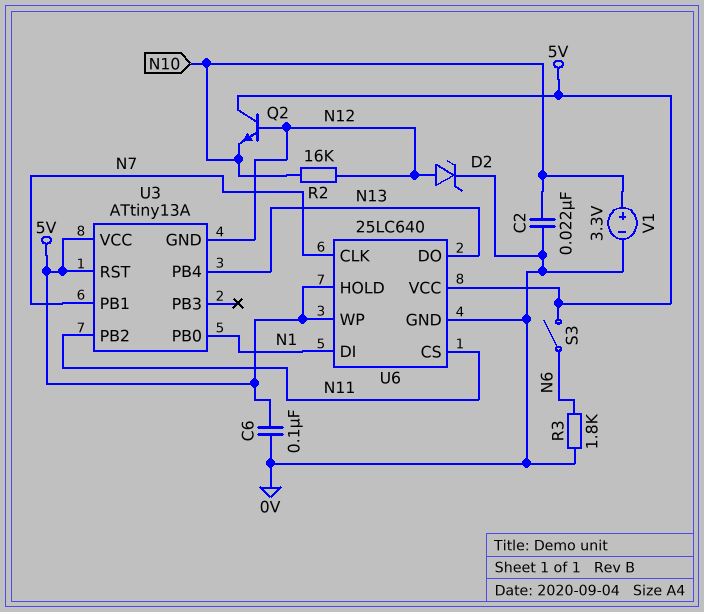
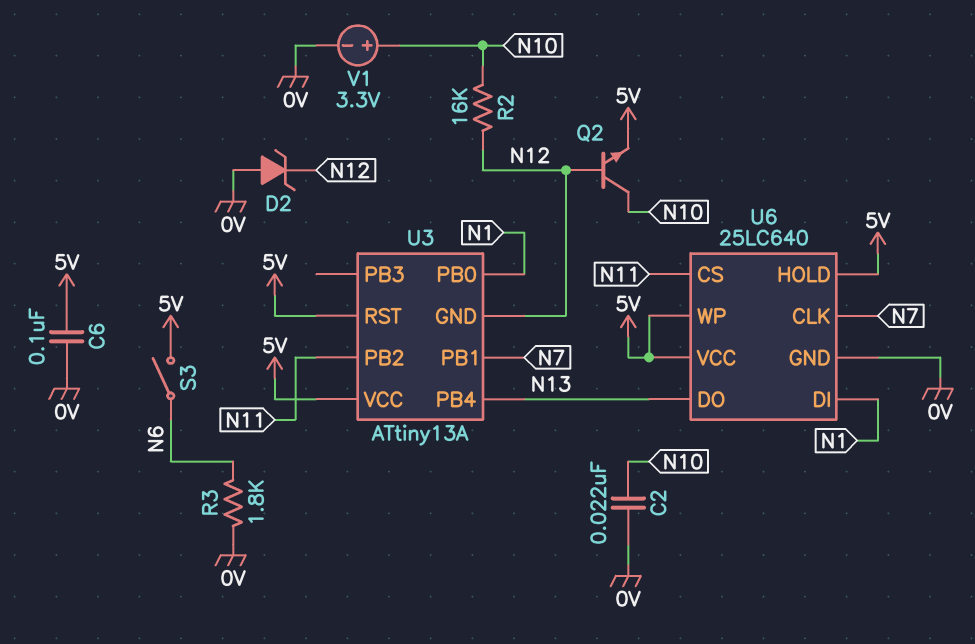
D2: zener (A N12, K 0V) -> zener (A 0V, K N12)
Q2: NPN (B N12, C 5V, E N10) -> NPN (B N12, C N10, E 5V)

